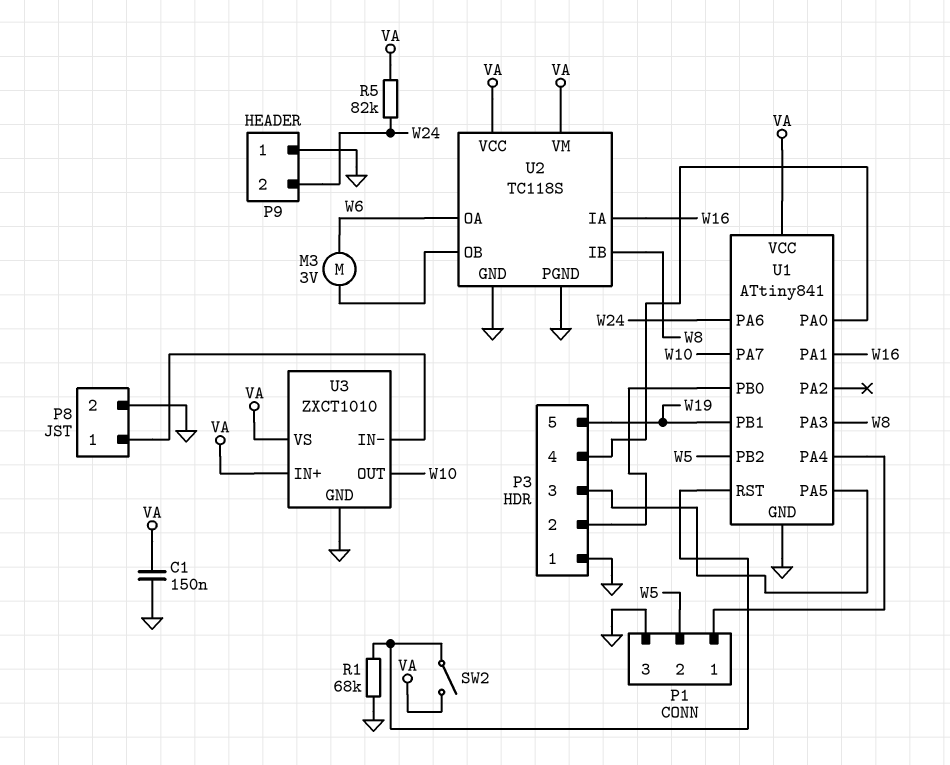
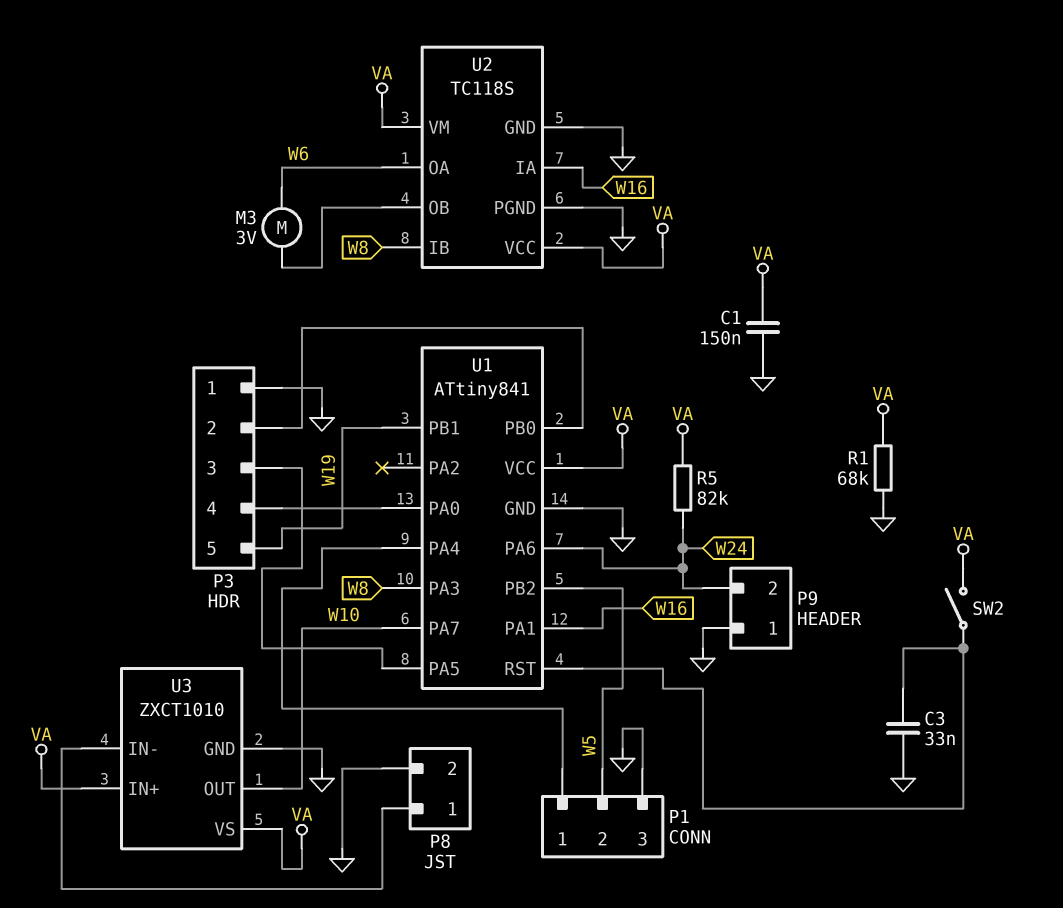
C3: none -> 33nF (GND, U1/RST)
R1: 68k (GND, U1/RST) -> 68k (GND, VA)

